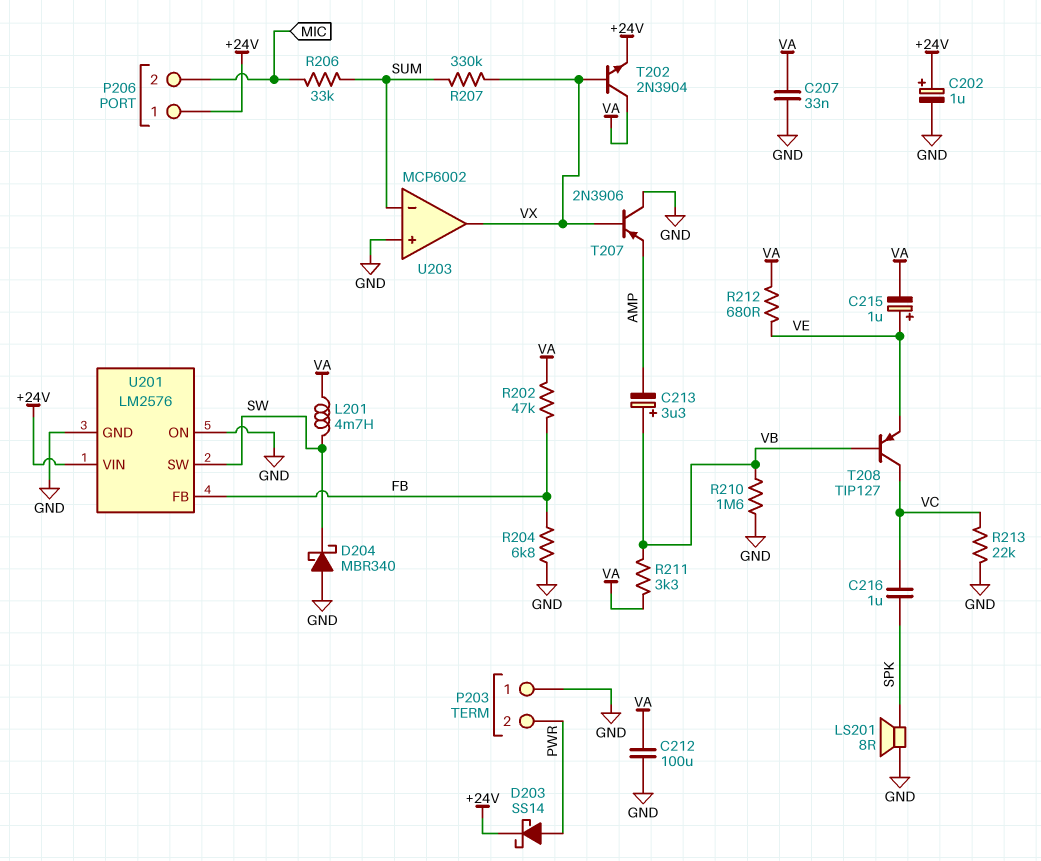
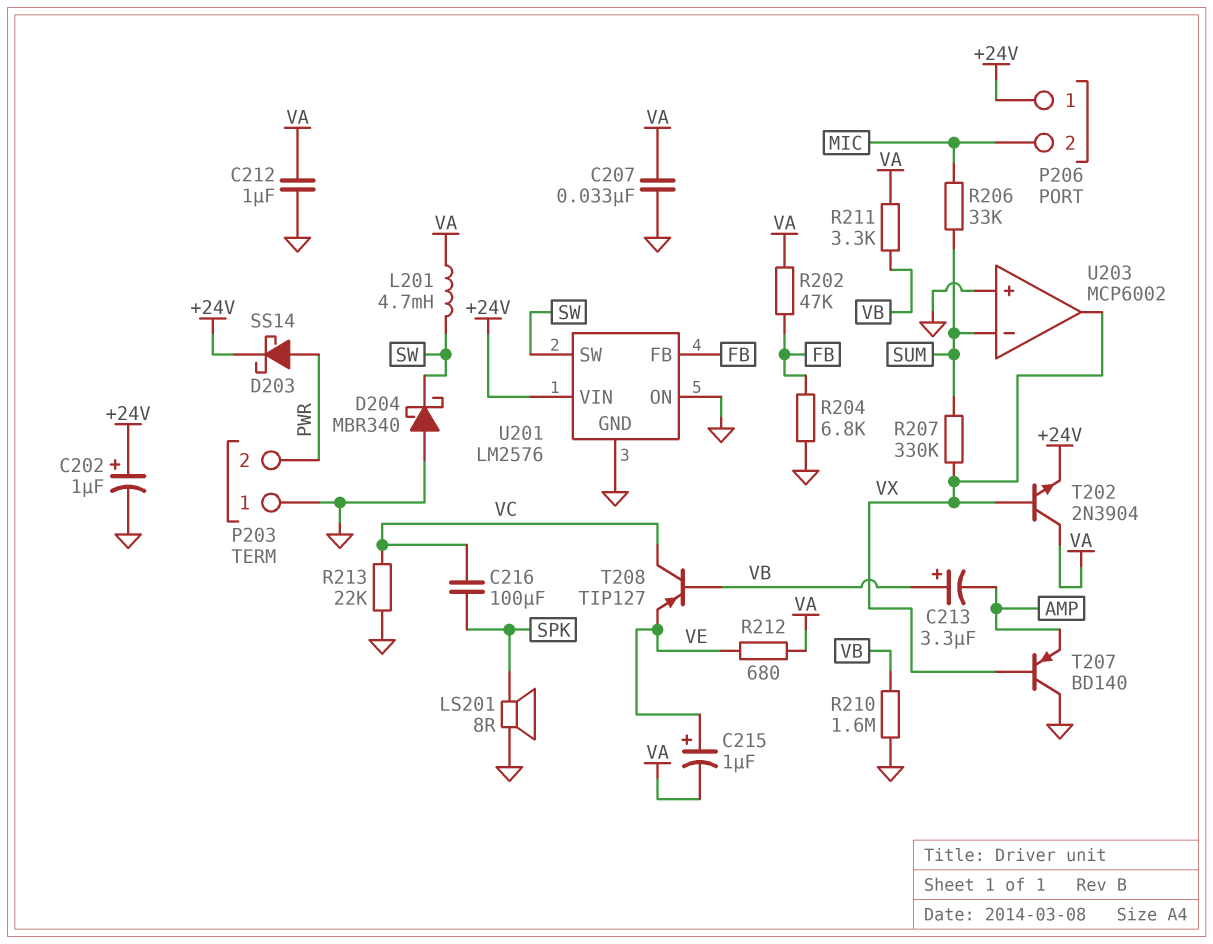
C212: 100uF (GND, VA) -> 1uF (GND, VA)
C216: 1uF (SPK, VC) -> 100uF (SPK, VC)
T207: PNP 2N3906 (B VX, C GND, E AMP) -> PNP BD140 (B VX, C GND, E AMP)

